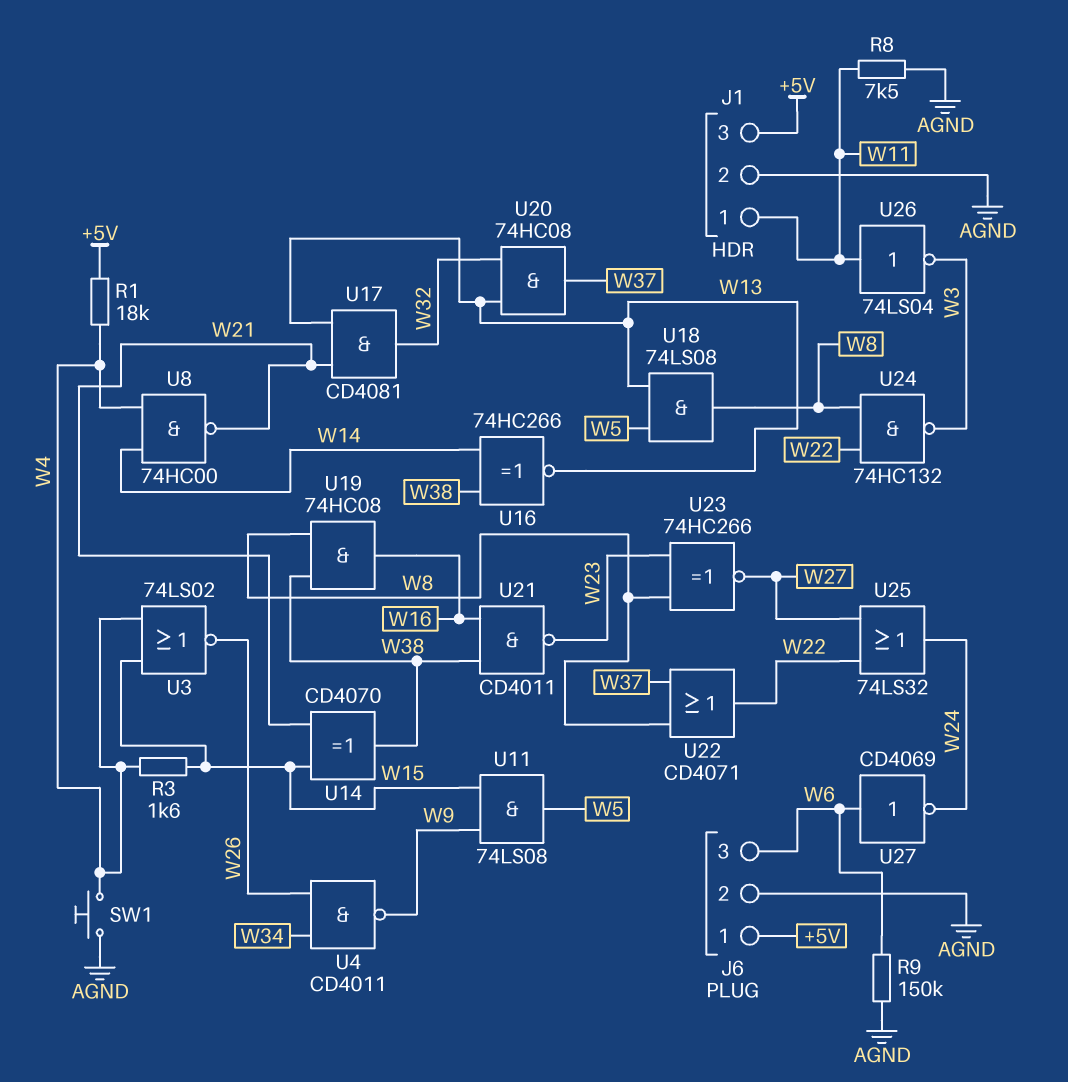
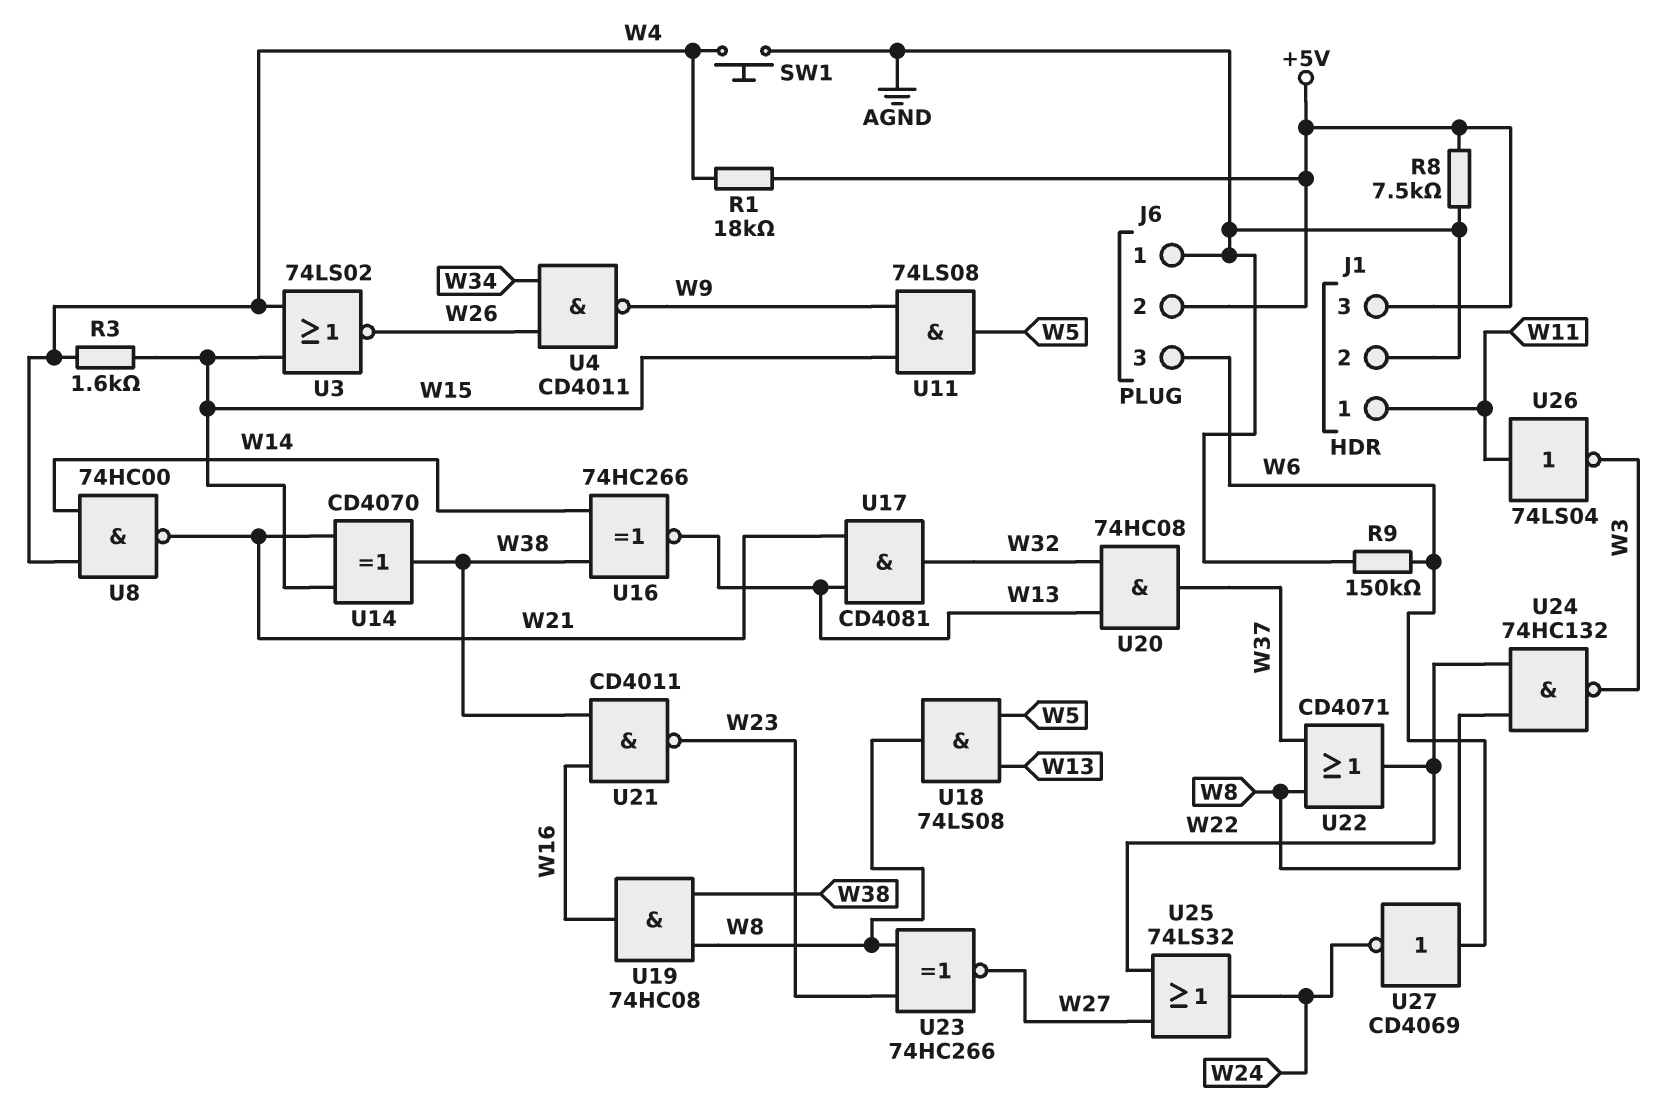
J6 pin 1: +5V -> AGND
J6 pin 2: AGND -> +5V
R8: 7.5k (AGND, W11) -> 7.5k (+5V, AGND)

